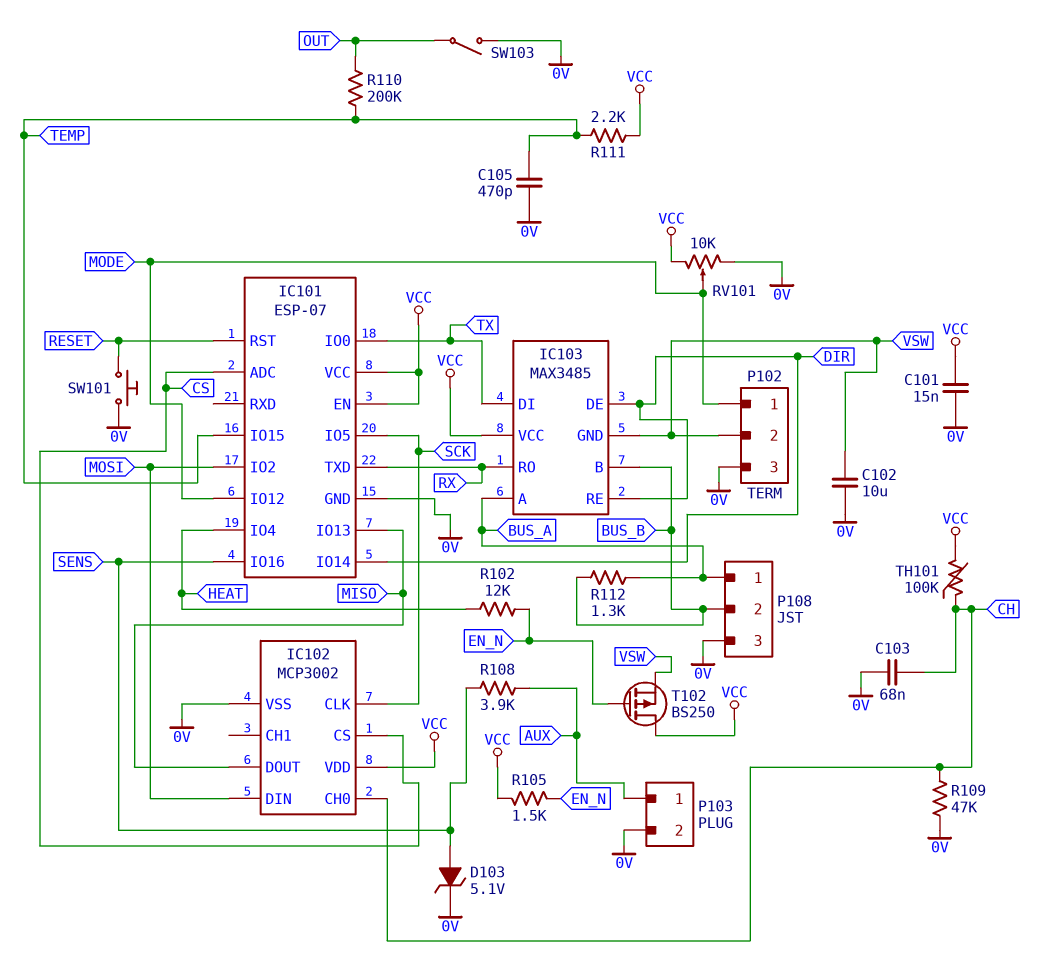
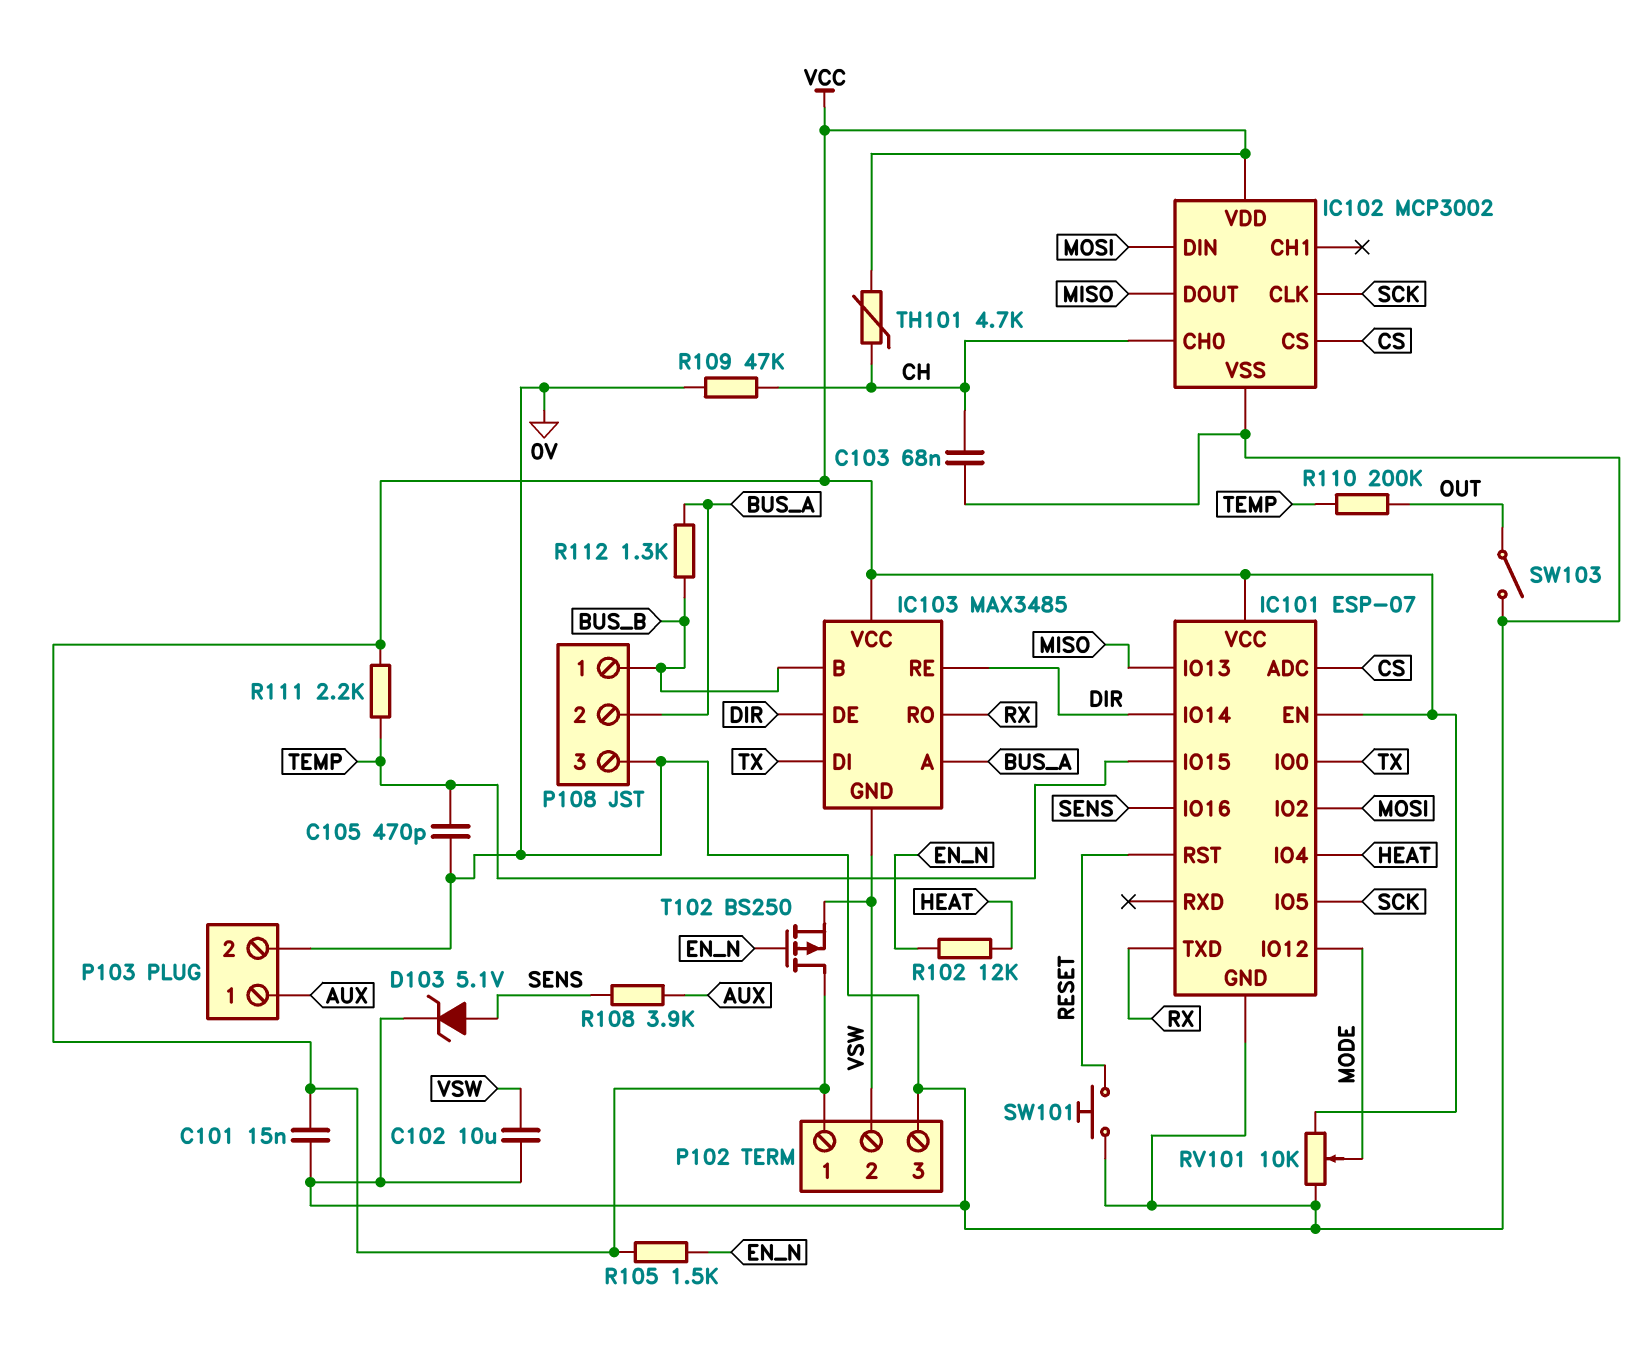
P102 pin 1: MODE -> VCC
P108 pin 1: BUS_A -> BUS_B
P108 pin 2: BUS_B -> BUS_A
TH101: 100k (CH, VCC) -> 4.7k (CH, VCC)

